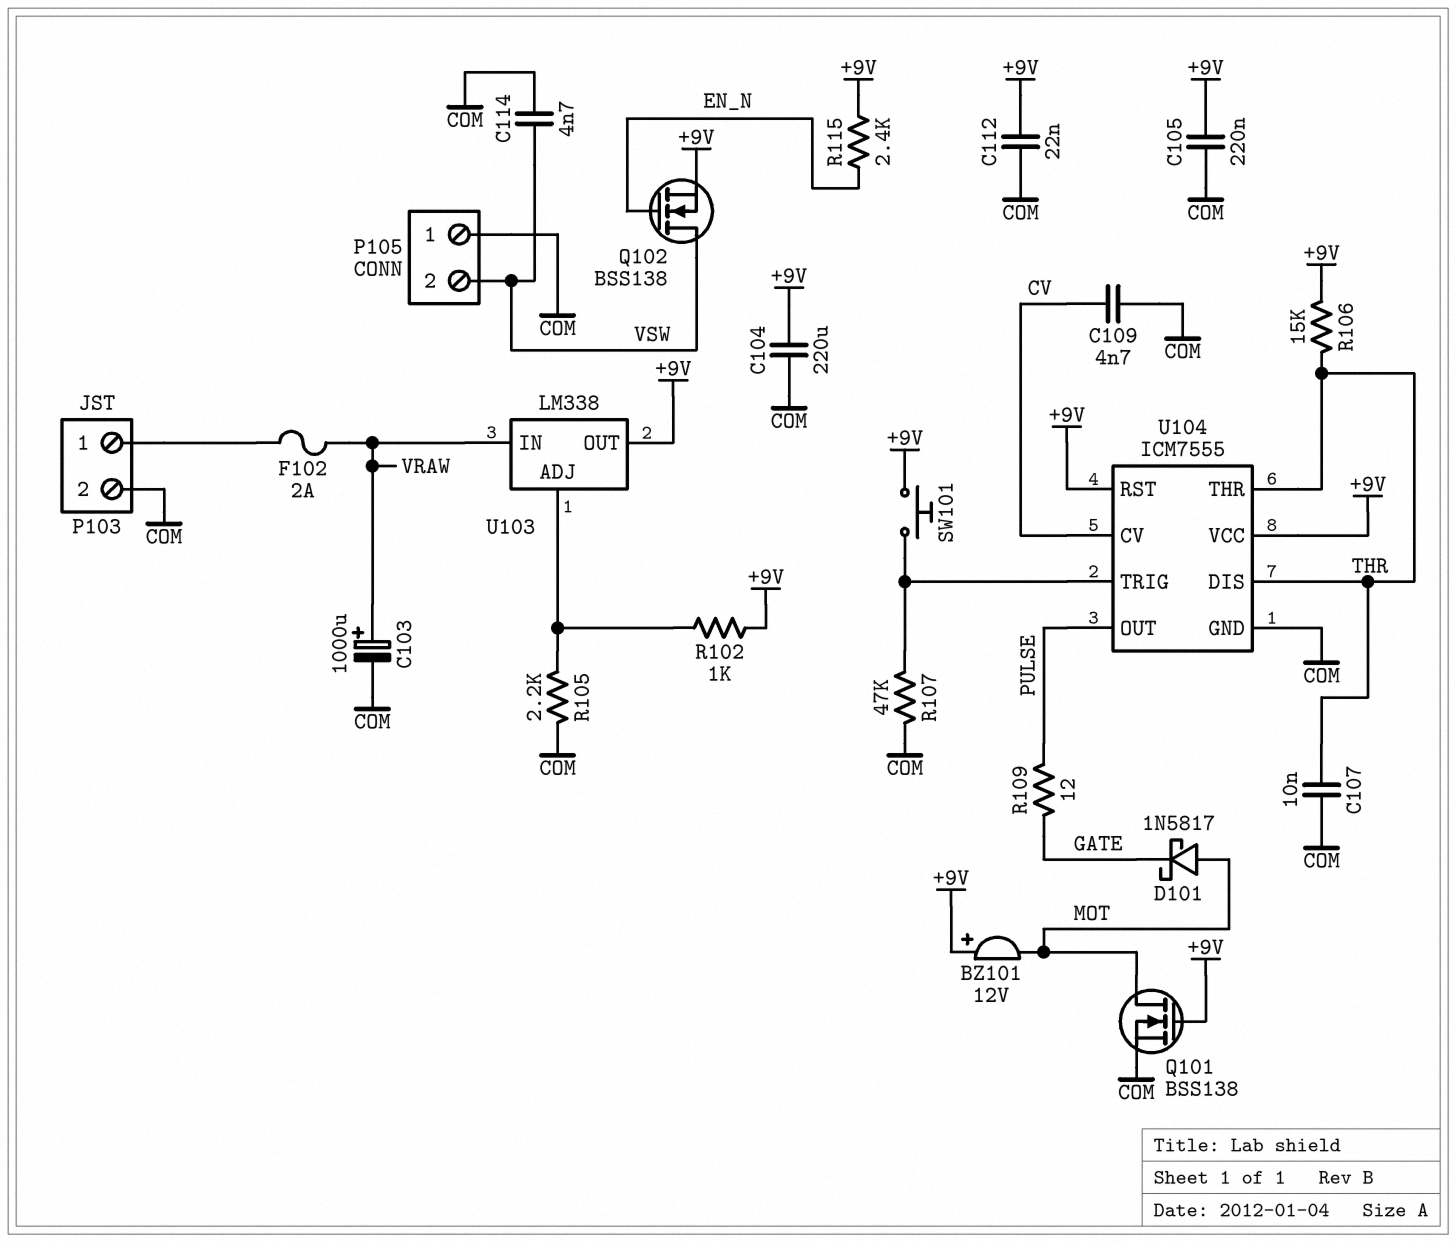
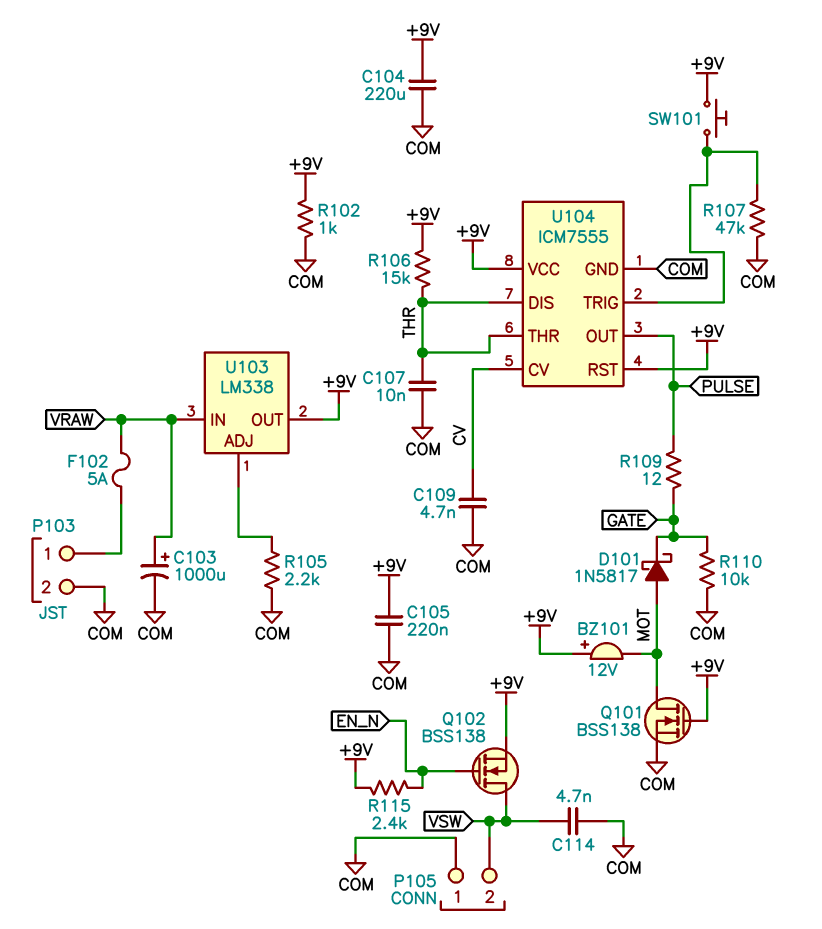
C112: 22nF (+9V, COM) -> none
F102: 2A (P103/1, VRAW) -> 5A (P103/1, VRAW)
R102: 1k (+9V, U103/ADJ) -> 1k (+9V, COM)
R110: none -> 10k (COM, GATE)

